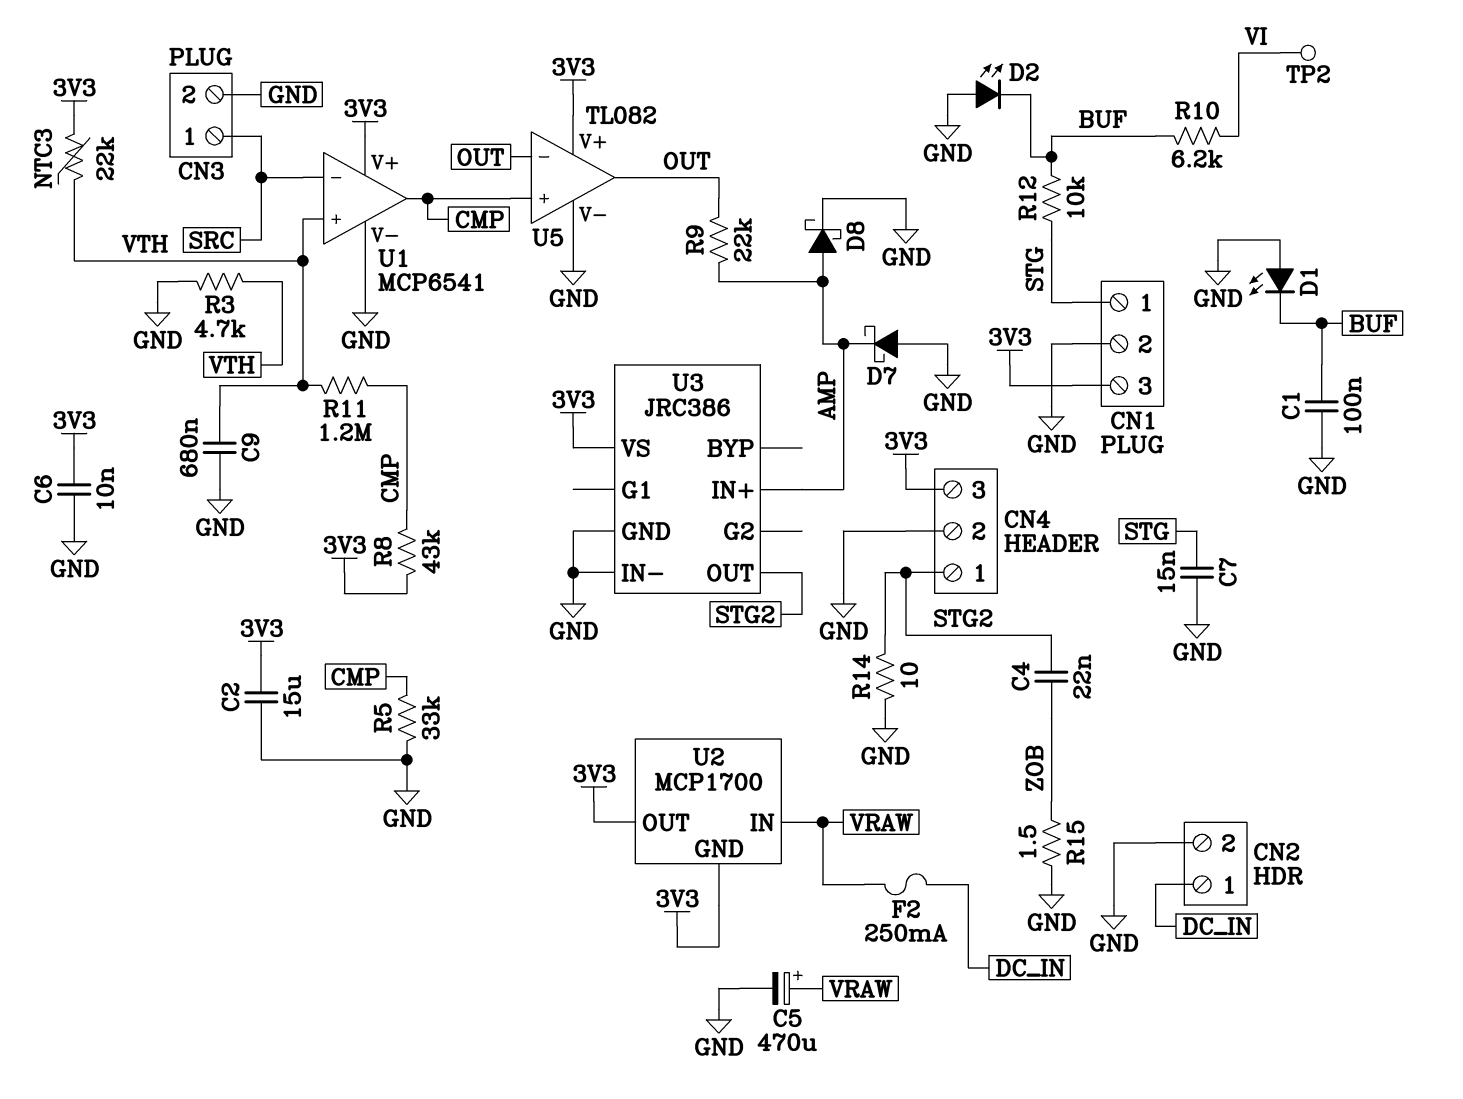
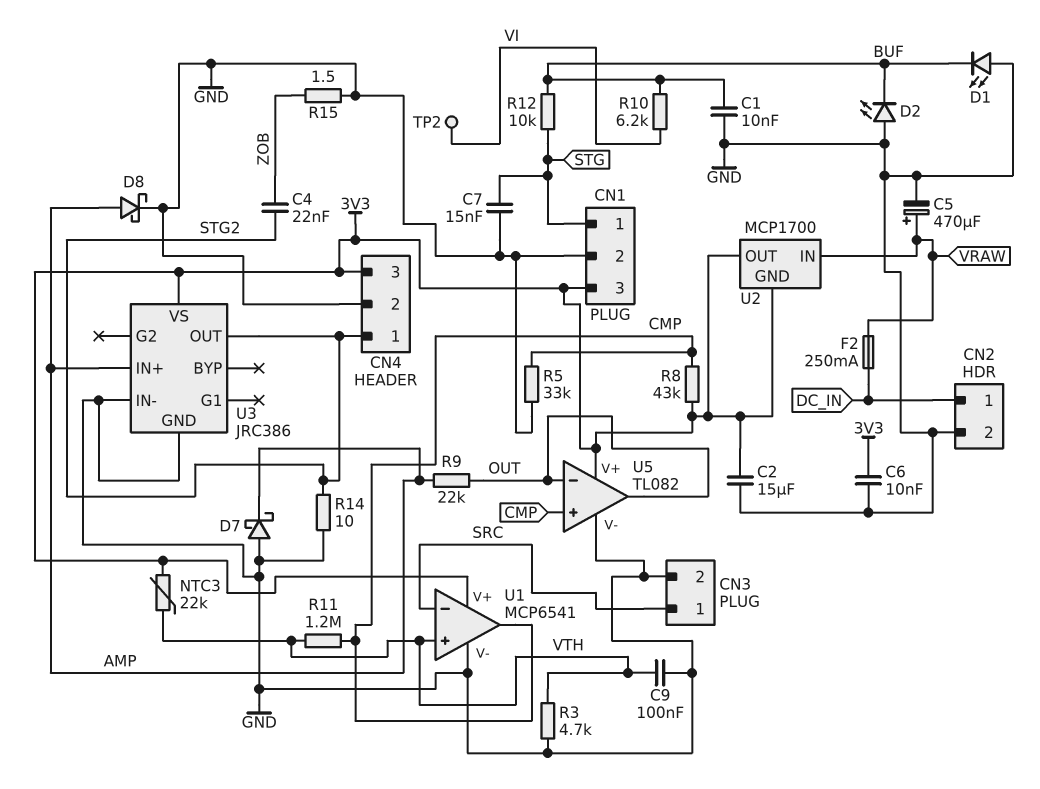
C1: 100nF (BUF, GND) -> 10nF (BUF, GND)
C9: 680nF (GND, VTH) -> 100nF (GND, VTH)

